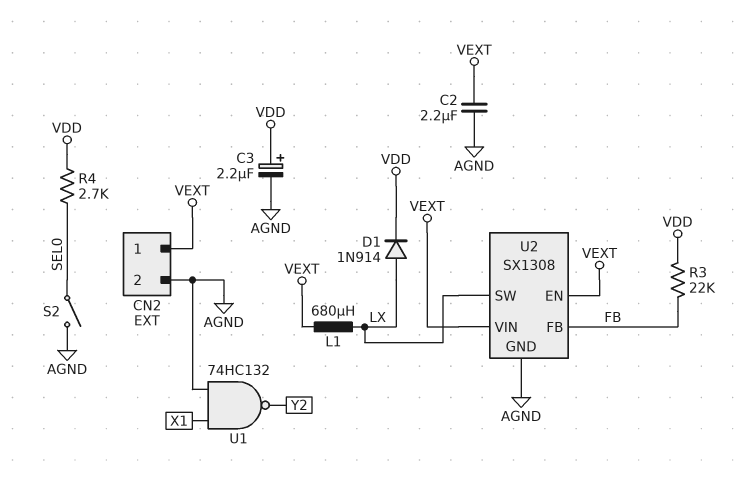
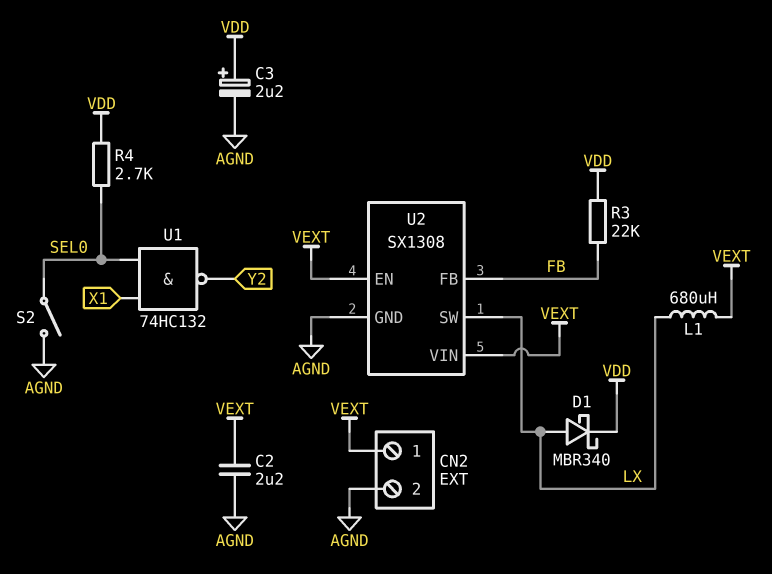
D1: diode 1N914 (A LX, K VDD) -> schottky MBR340 (A LX, K VDD)
U1: NAND 74HC132 (in AGND, in X1, out Y2) -> NAND 74HC132 (in SEL0, in X1, out Y2)

